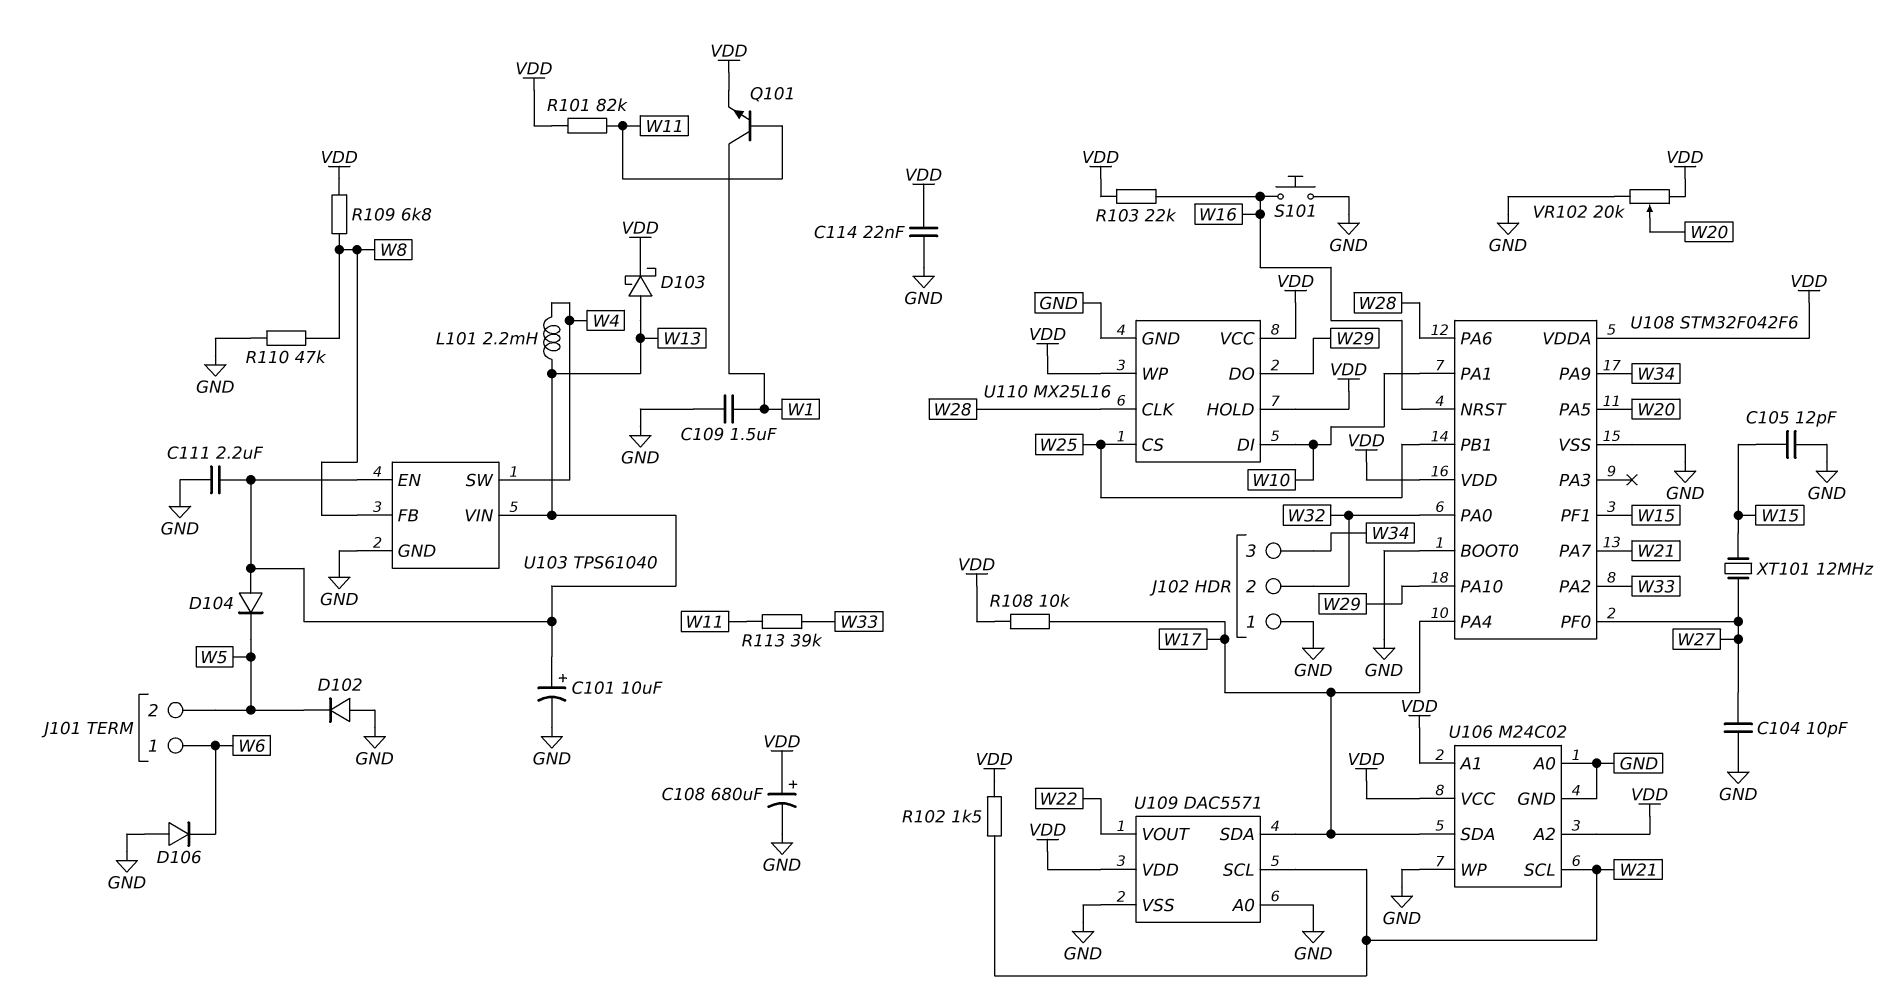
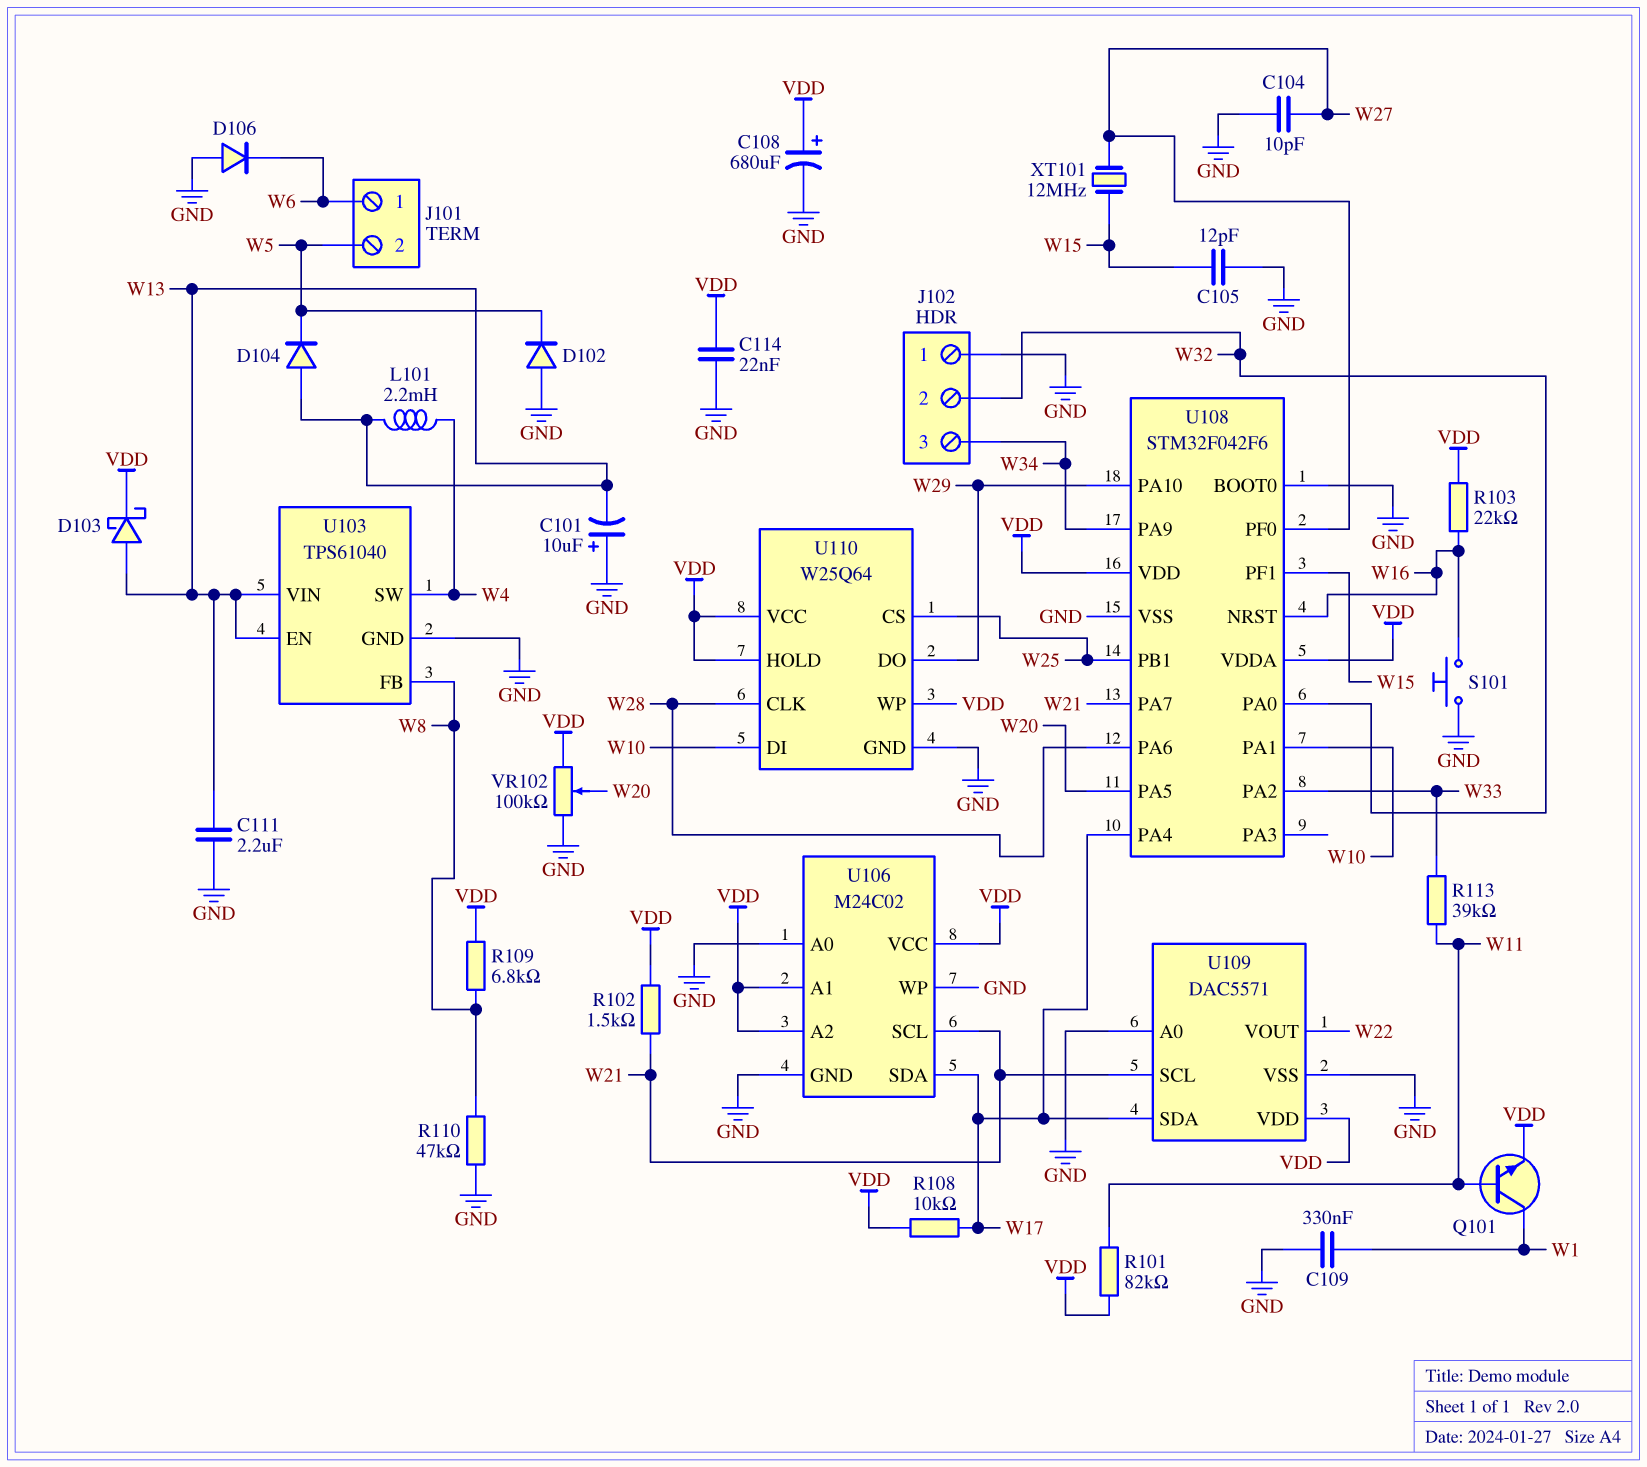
C101: 10uF (plus W13, minus GND) -> 10uF (plus GND, minus W13)
C109: 1.5uF (GND, W1) -> 330nF (GND, W1)
U110: MX25L16 -> W25Q64
VR102: 20k (GND, VDD, wiper W20) -> 100k (GND, VDD, wiper W20)

